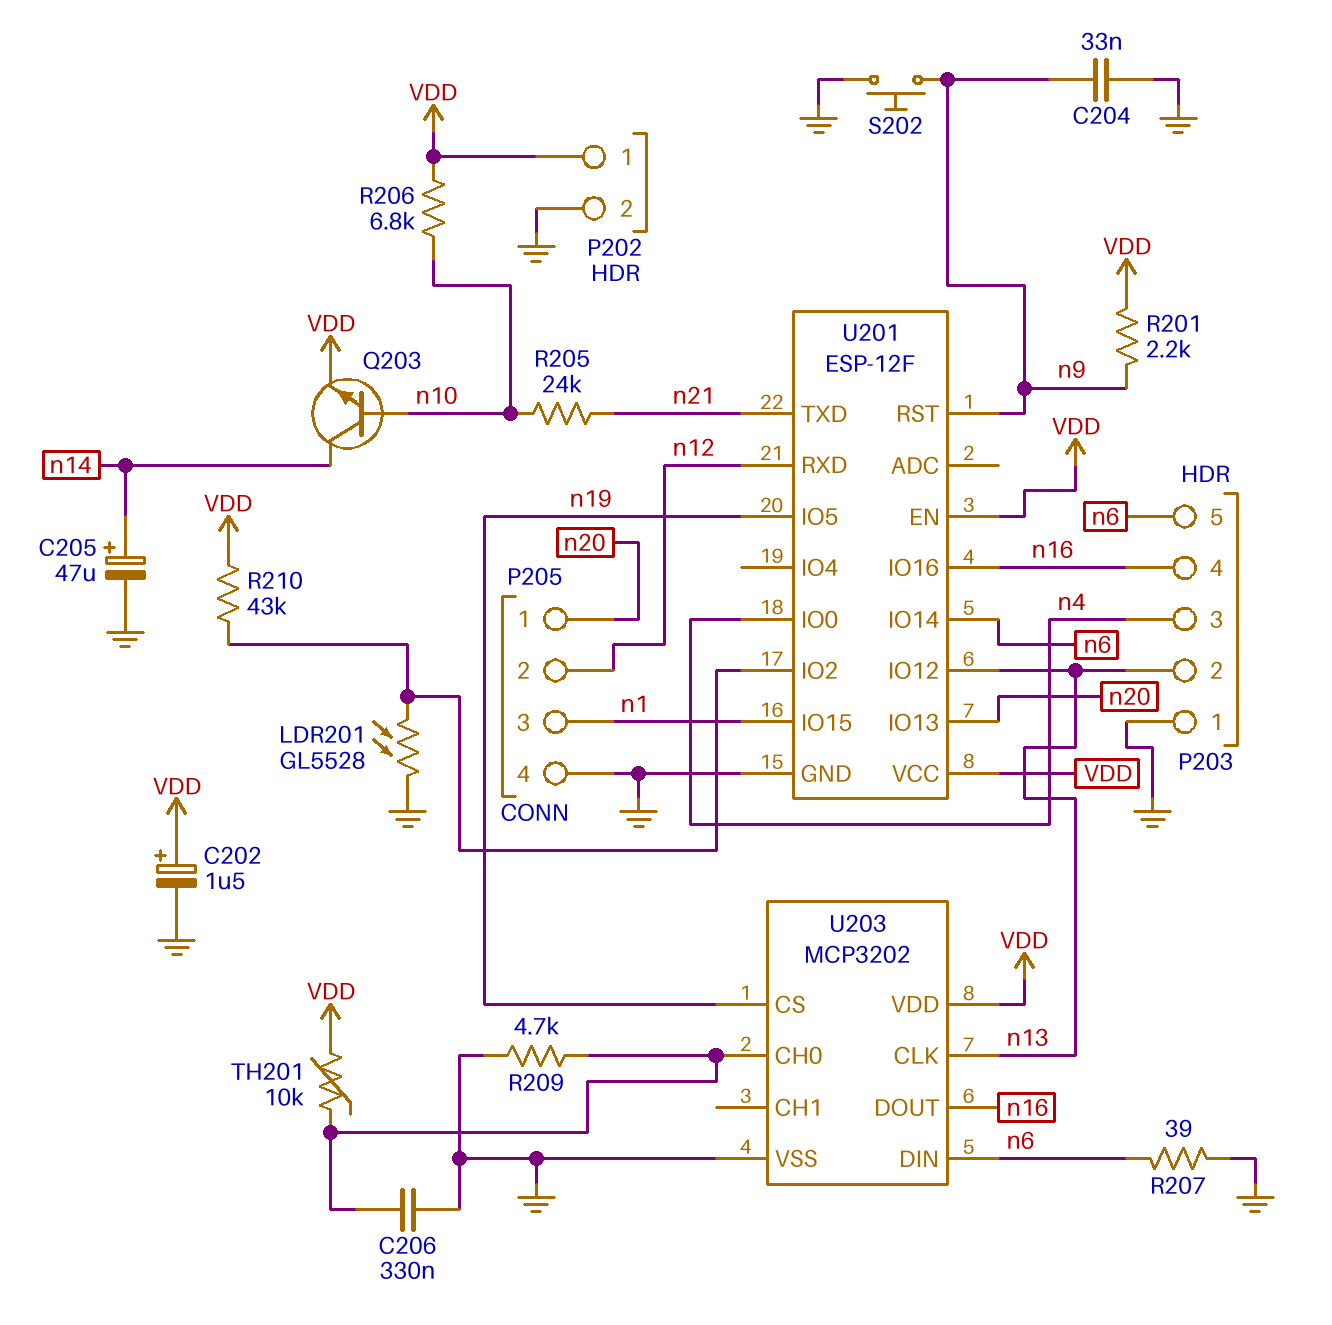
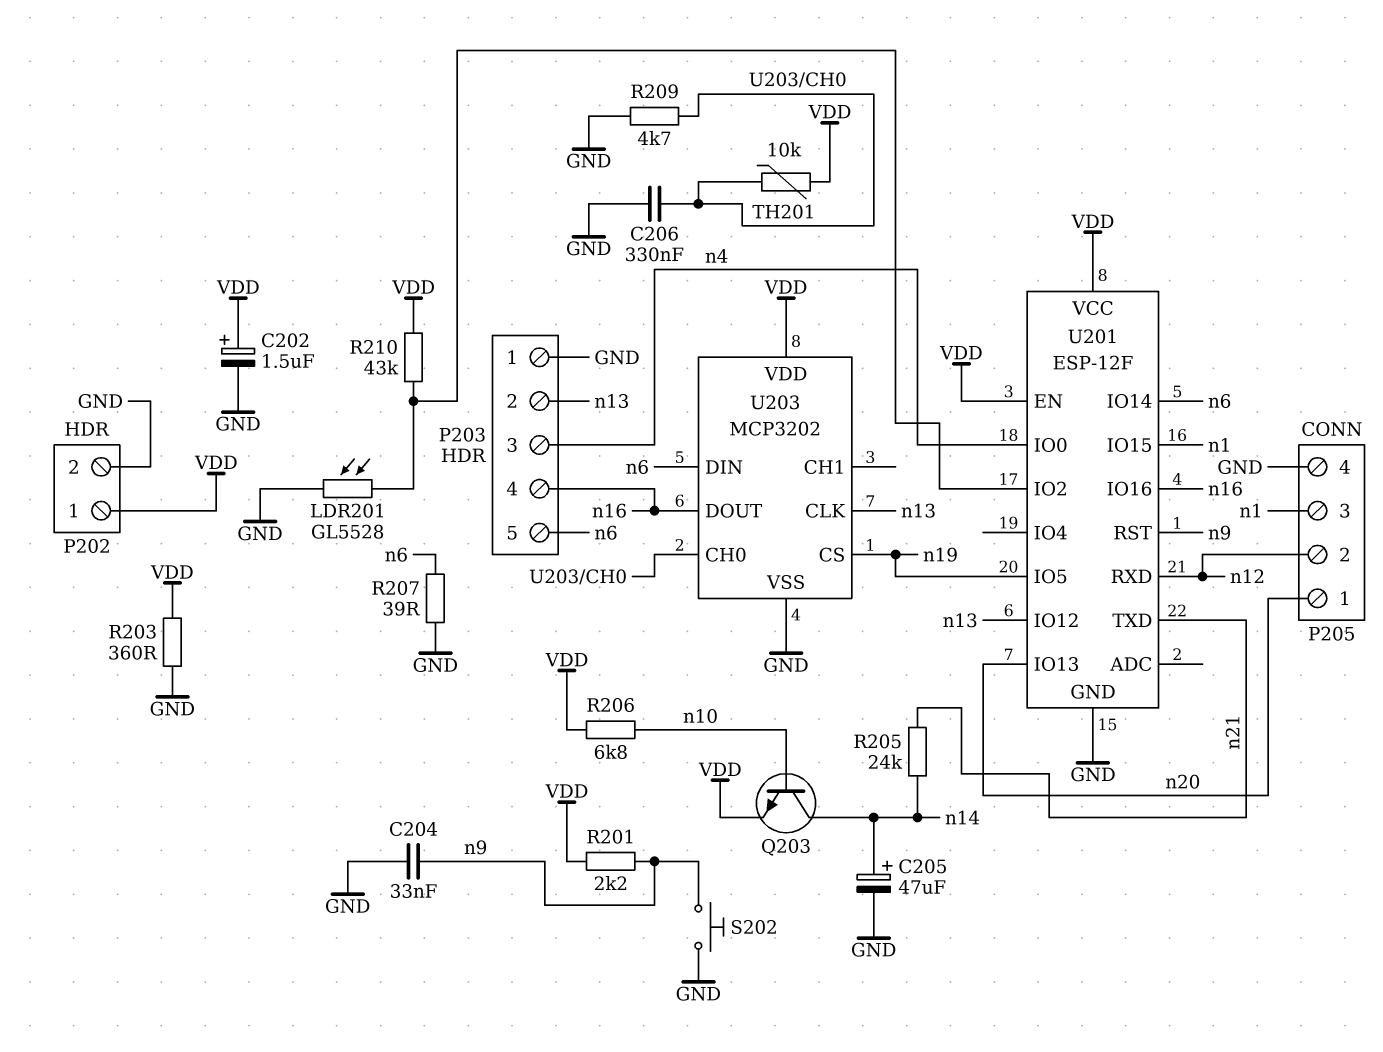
R203: none -> 360 (GND, VDD)
R205: 24k (n10, n21) -> 24k (n14, n21)

